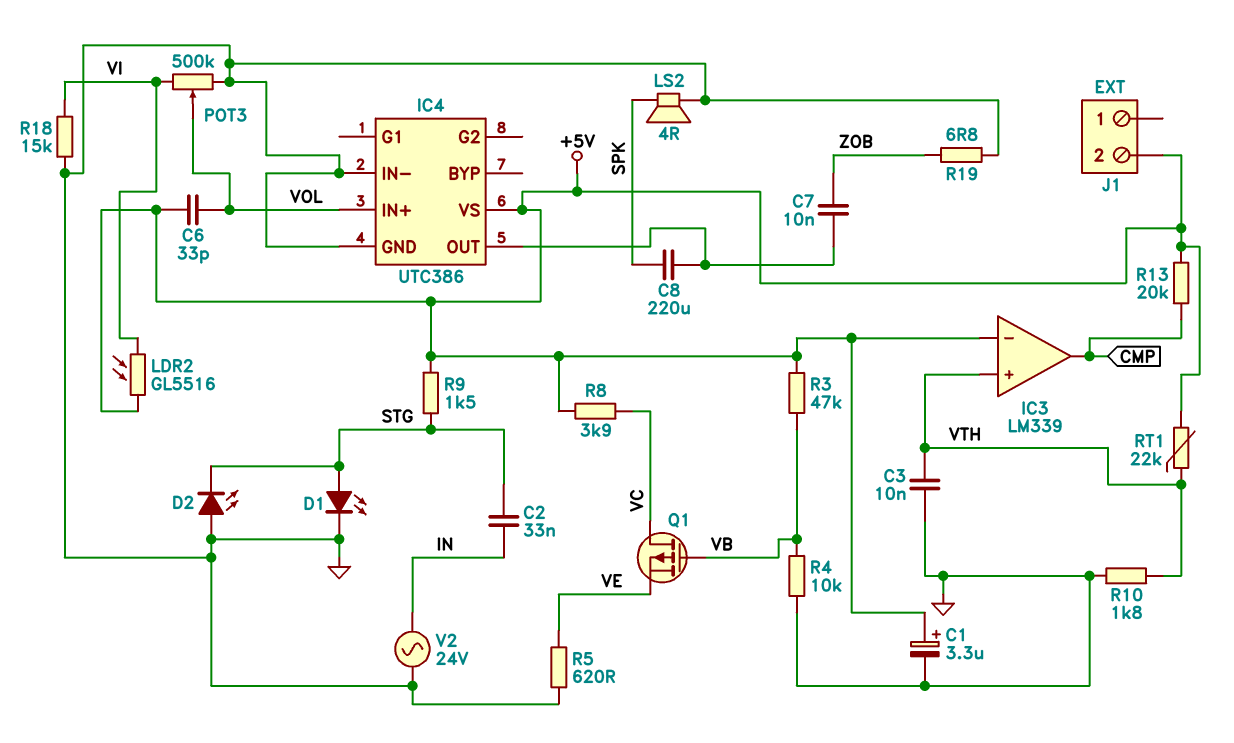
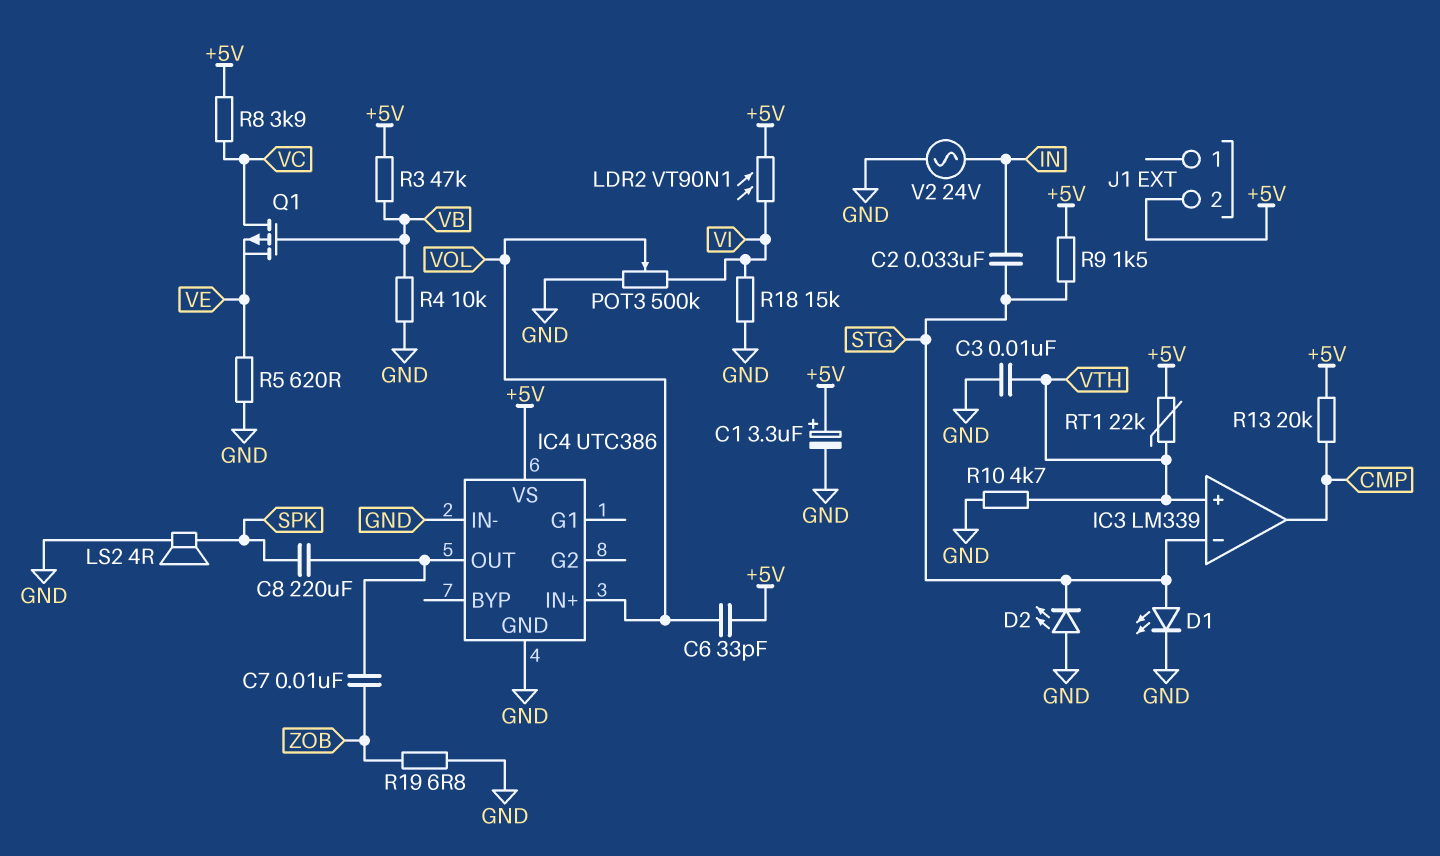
IC3 pin in-: +5V -> STG
LDR2: GL5516 (+5V, VI) -> VT90N1 (+5V, VI)
R10: 1.8k (GND, VTH) -> 4.7k (GND, VTH)

